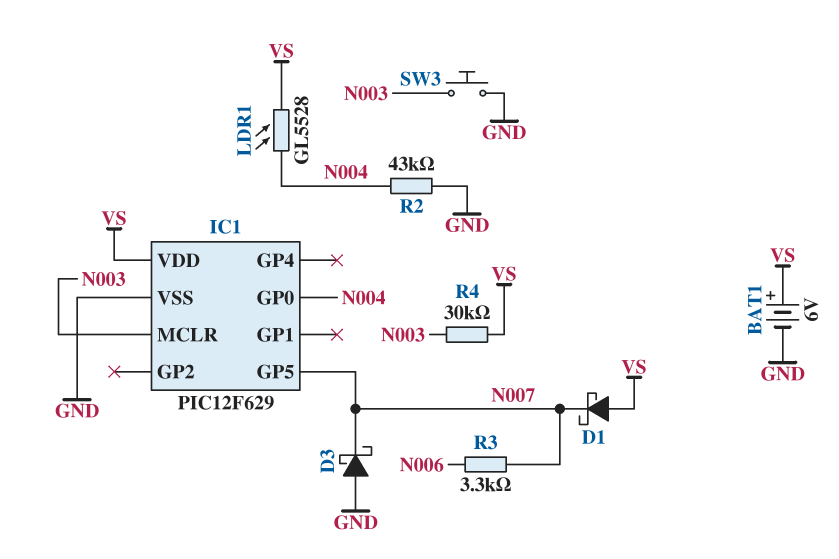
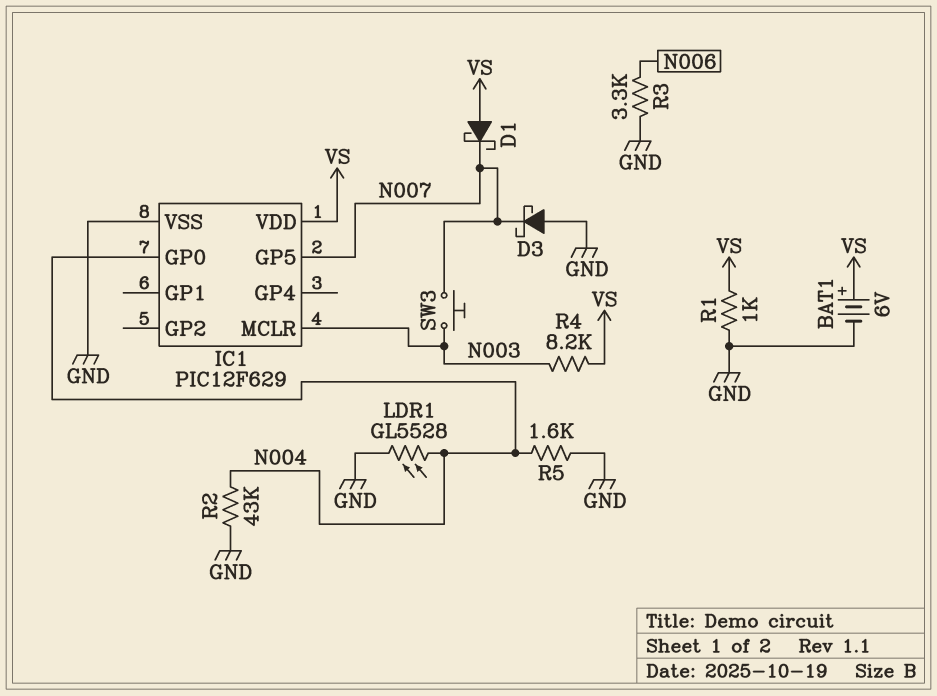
LDR1: GL5528 (N004, VS) -> GL5528 (GND, N004)
R1: none -> 1k (GND, VS)
R3: 3.3k (N006, N007) -> 3.3k (GND, N006)
R4: 30k (N003, VS) -> 8.2k (N003, VS)
R5: none -> 1.6k (GND, N004)
SW3: button (GND, N003) -> button (N003, N007)

